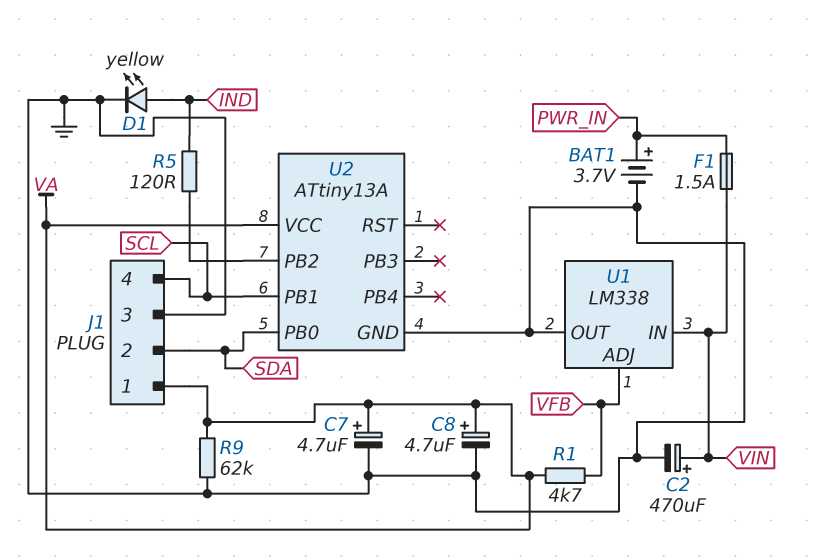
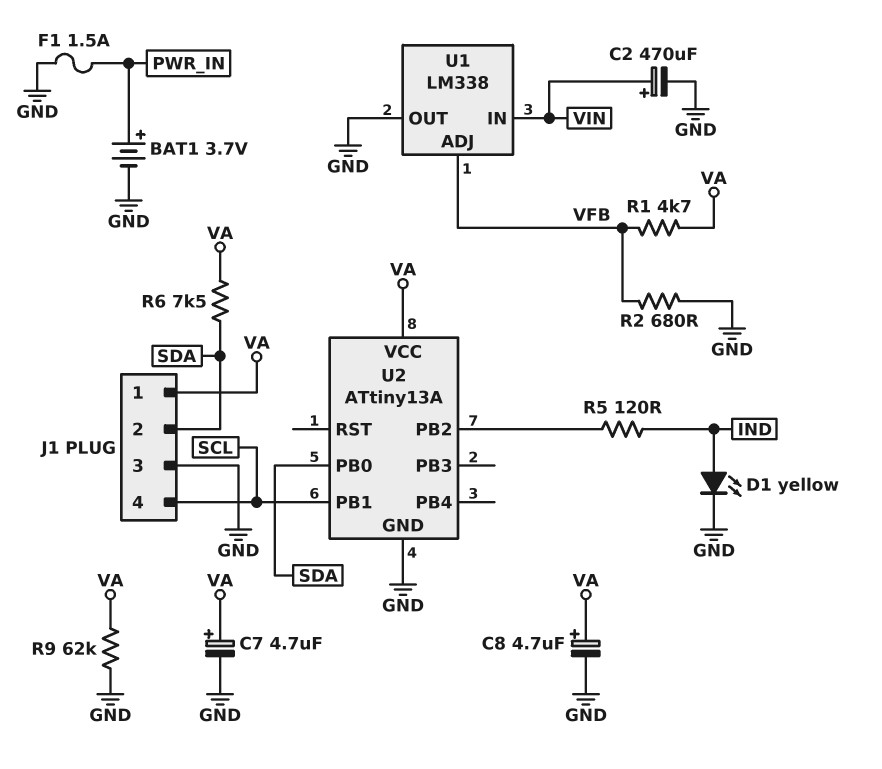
F1: 1.5A (PWR_IN, VIN) -> 1.5A (GND, PWR_IN)
R2: none -> 680 (GND, VFB)
R6: none -> 7.5k (SDA, VA)

